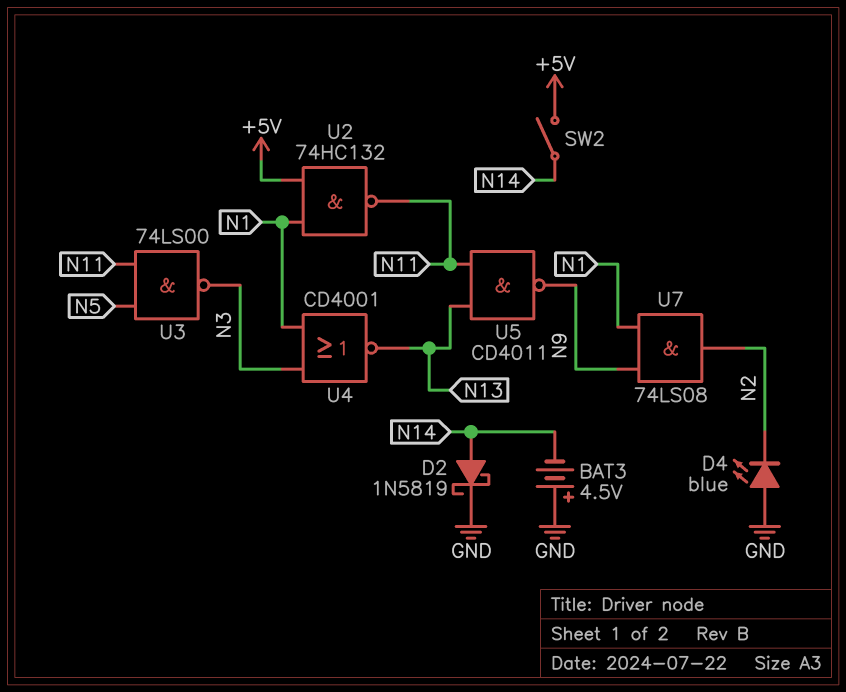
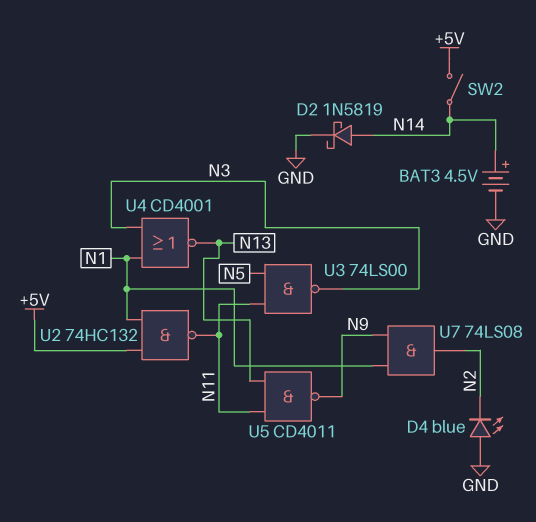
BAT3: 4.5V (plus GND, minus N14) -> 4.5V (plus N14, minus GND)

